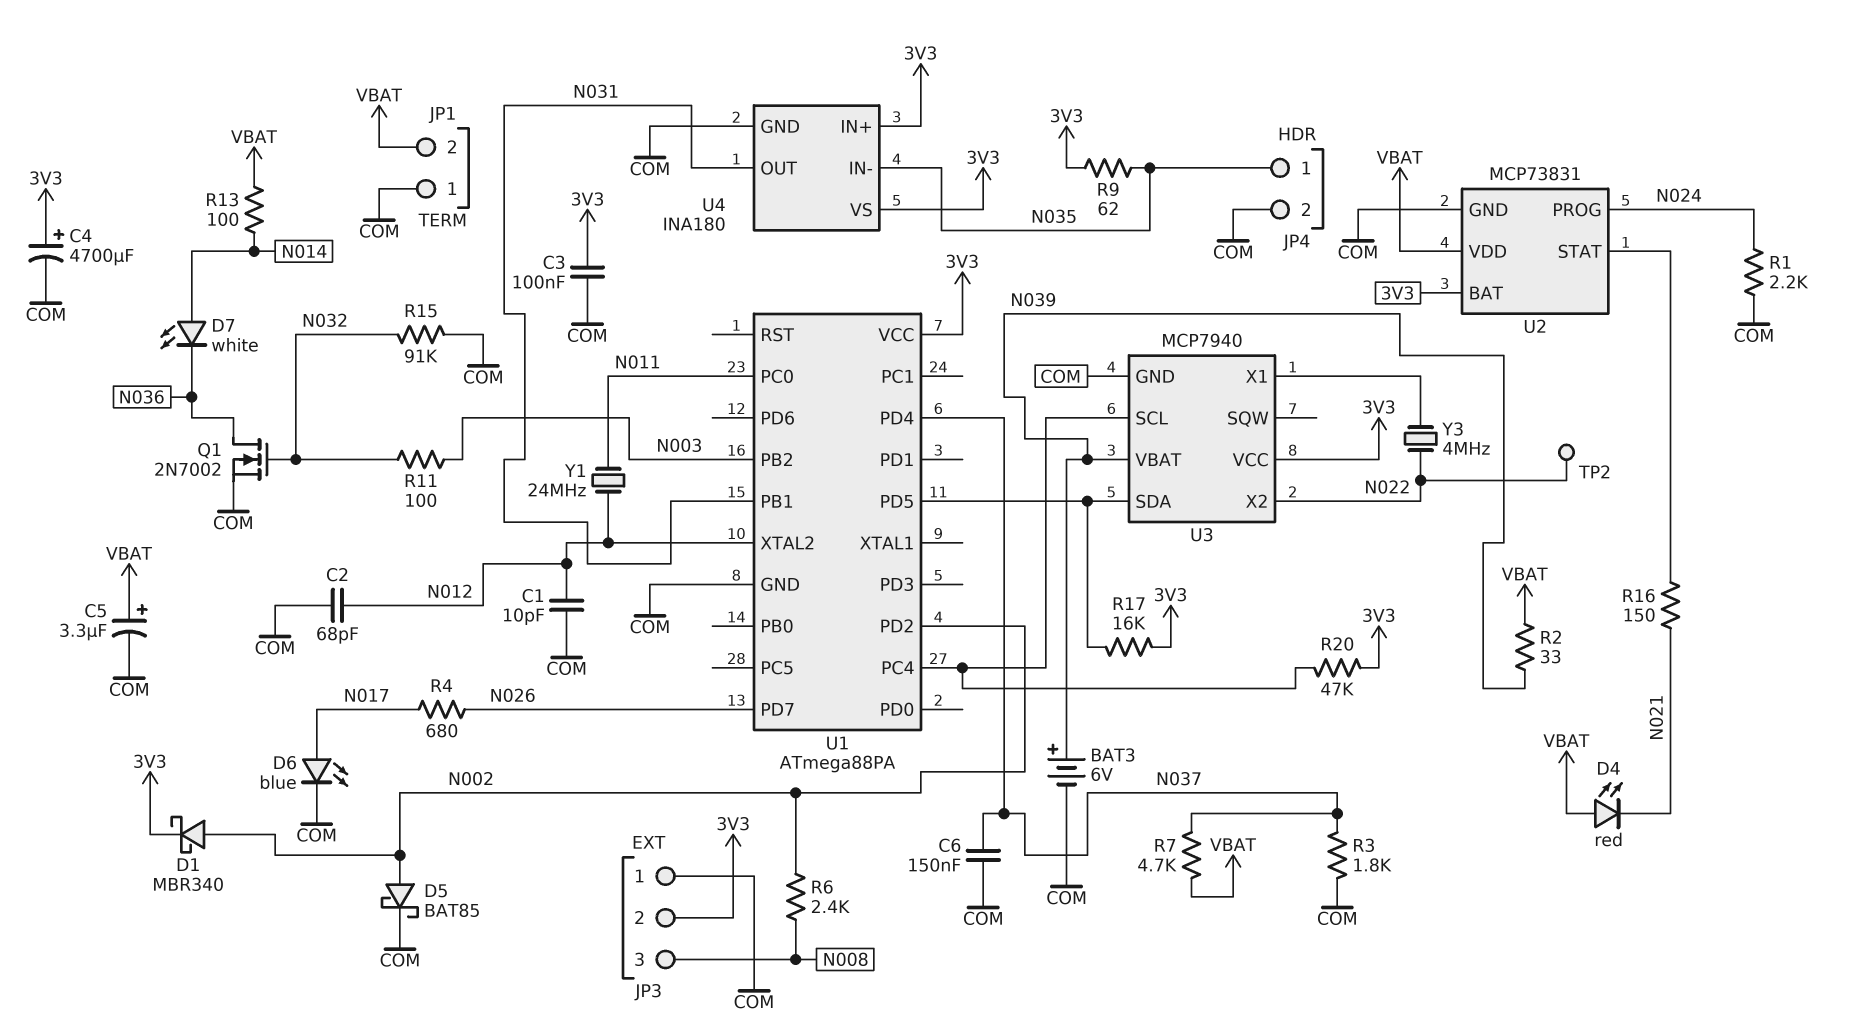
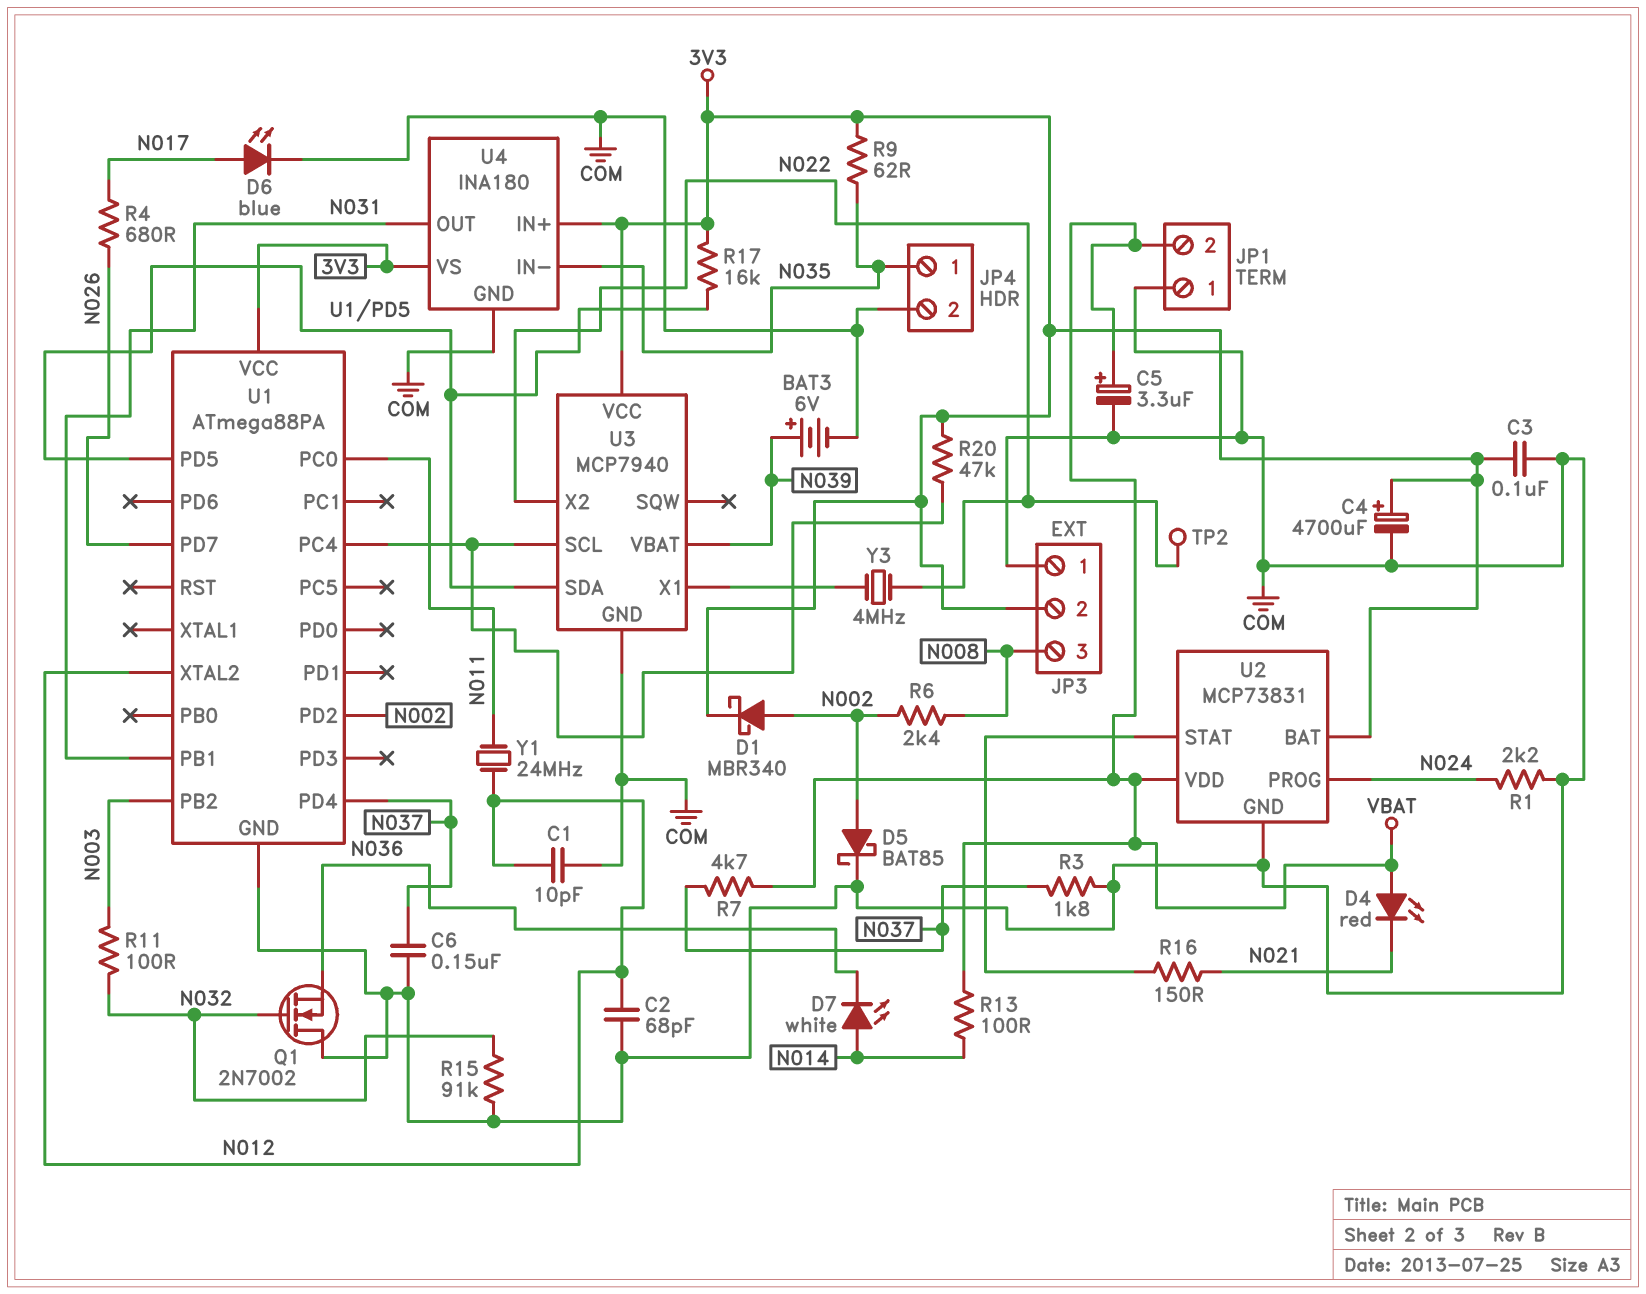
Q1: NMOS 2N7002 (G N032, D N036, S COM) -> NMOS 2N7002 (G N032, D COM, S N036)
R2: 33 (N039, VBAT) -> none

